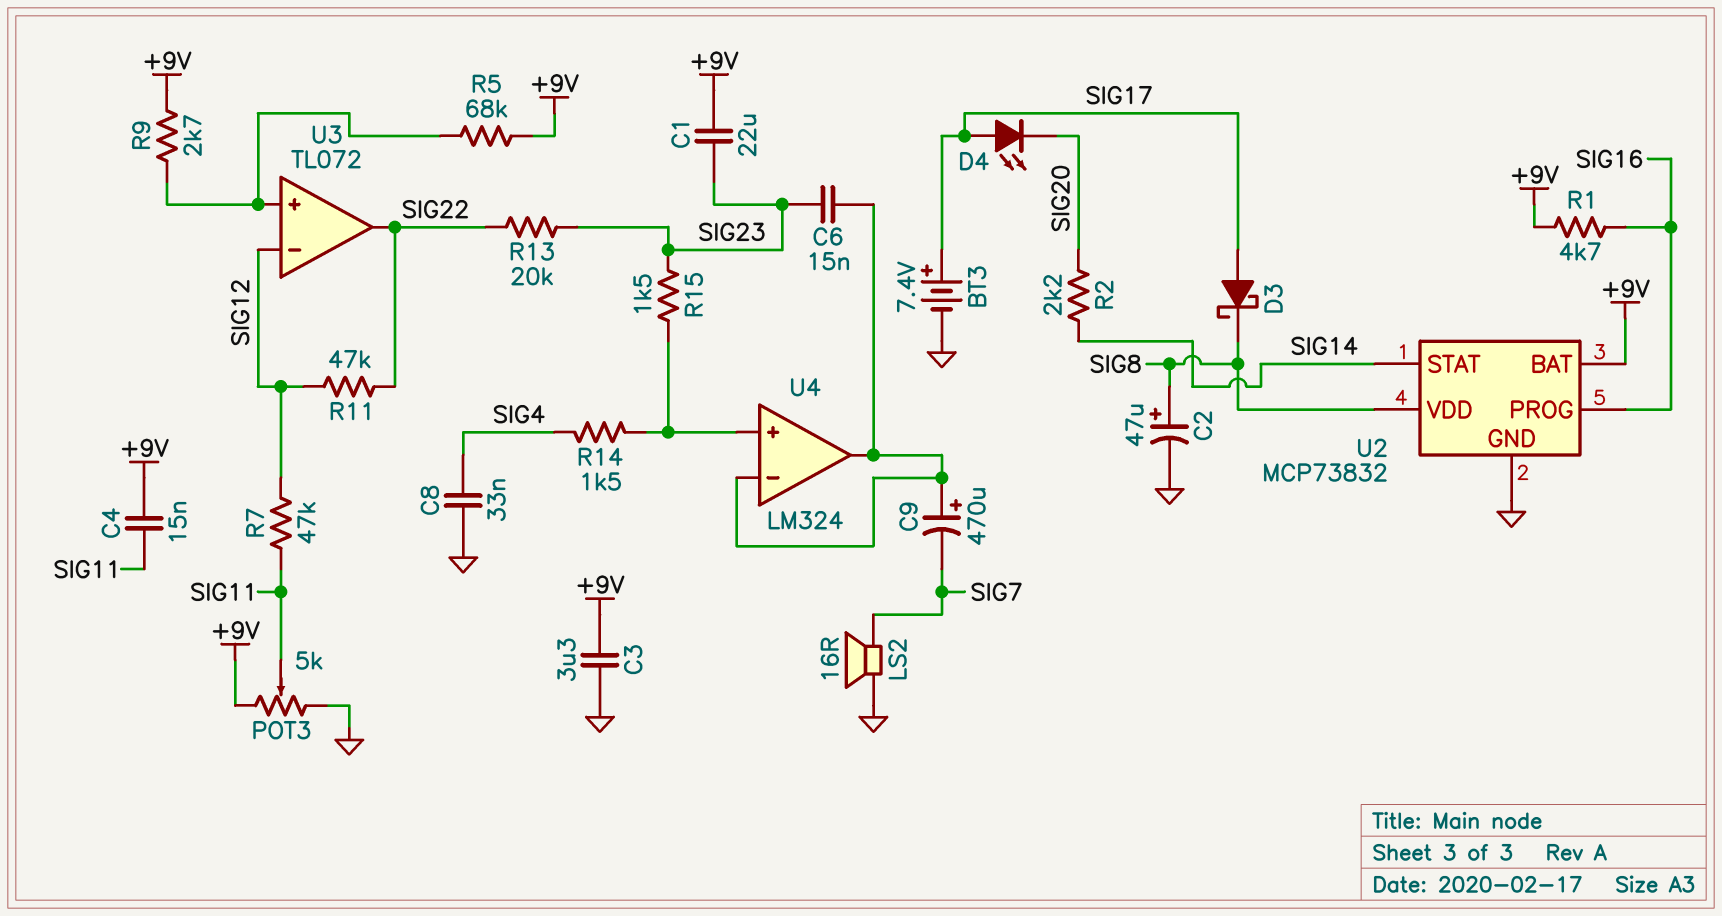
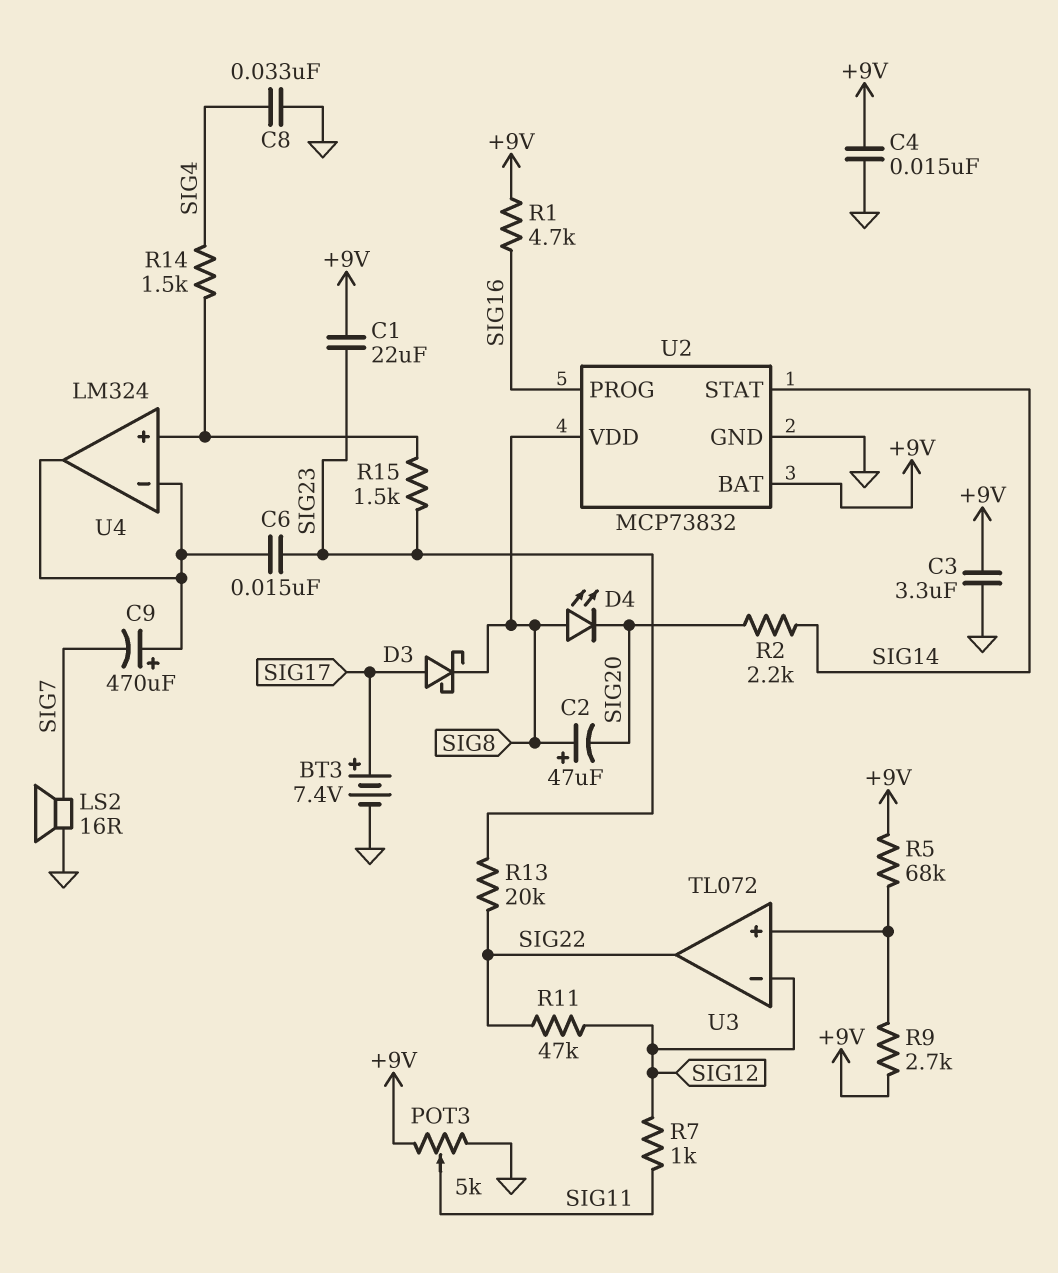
C2: 47uF (plus SIG8, minus GND) -> 47uF (plus SIG8, minus SIG20)
C4: 15nF (+9V, SIG11) -> 15nF (+9V, GND)
D4: LED (A SIG17, K SIG20) -> LED (A SIG8, K SIG20)
R7: 47k (SIG11, SIG12) -> 1k (SIG11, SIG12)

